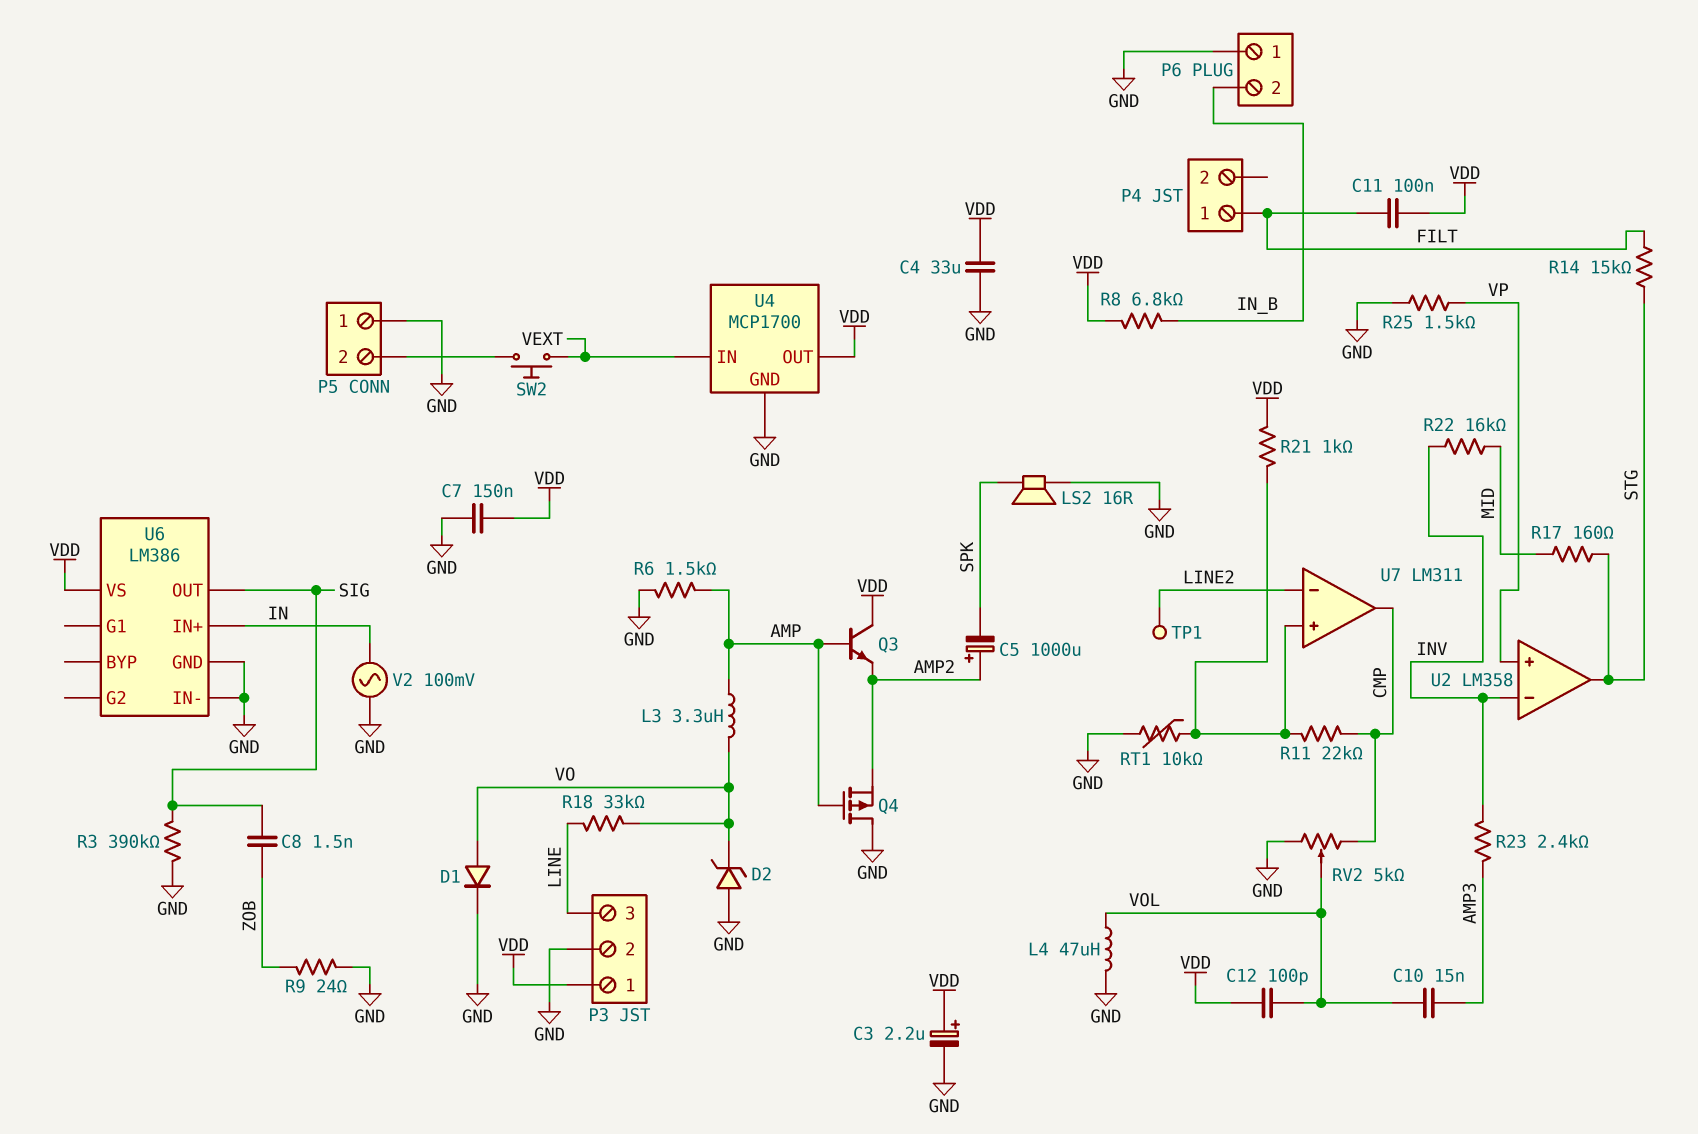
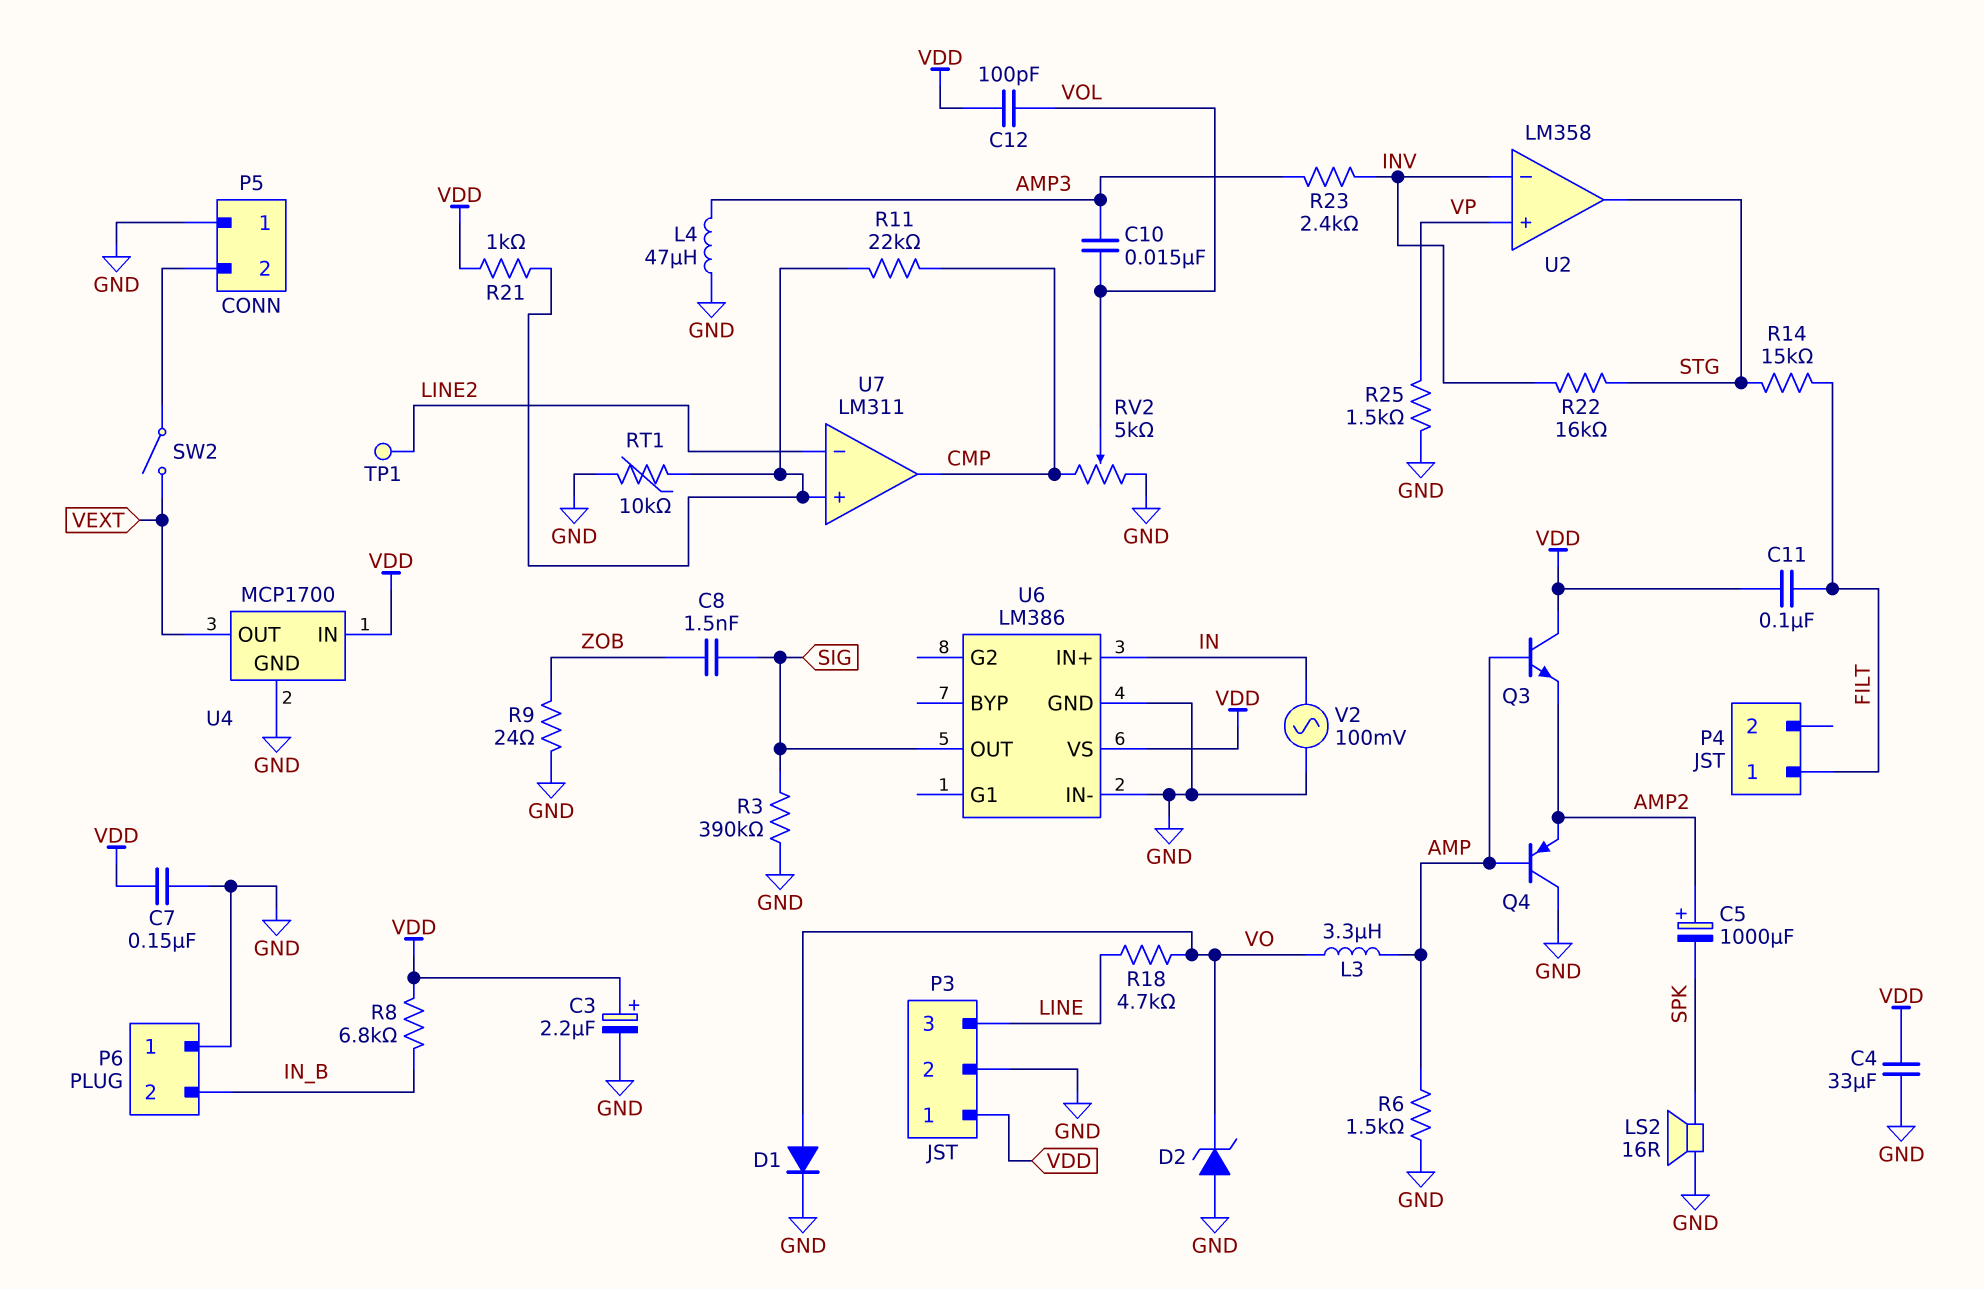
L4: 47uH (GND, VOL) -> 47uH (AMP3, GND)
Q4: PMOS (G AMP, D GND, S AMP2) -> PNP (B AMP, C GND, E AMP2)
R17: 160 (MID, STG) -> none
R18: 33k (LINE, VO) -> 4.7k (LINE, VO)
R22: 16k (INV, MID) -> 16k (INV, STG)
SW2: button (P5/2, VEXT) -> switch (P5/2, VEXT)
U4 pin IN: VEXT -> VDD
U4 pin OUT: VDD -> VEXT

